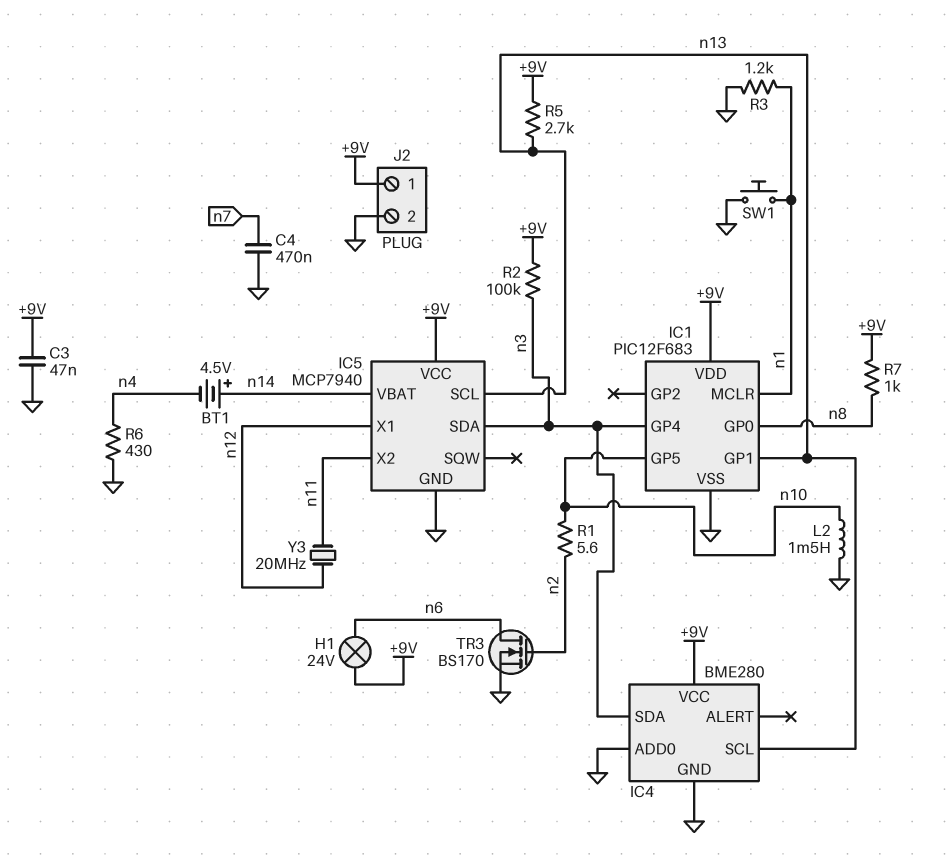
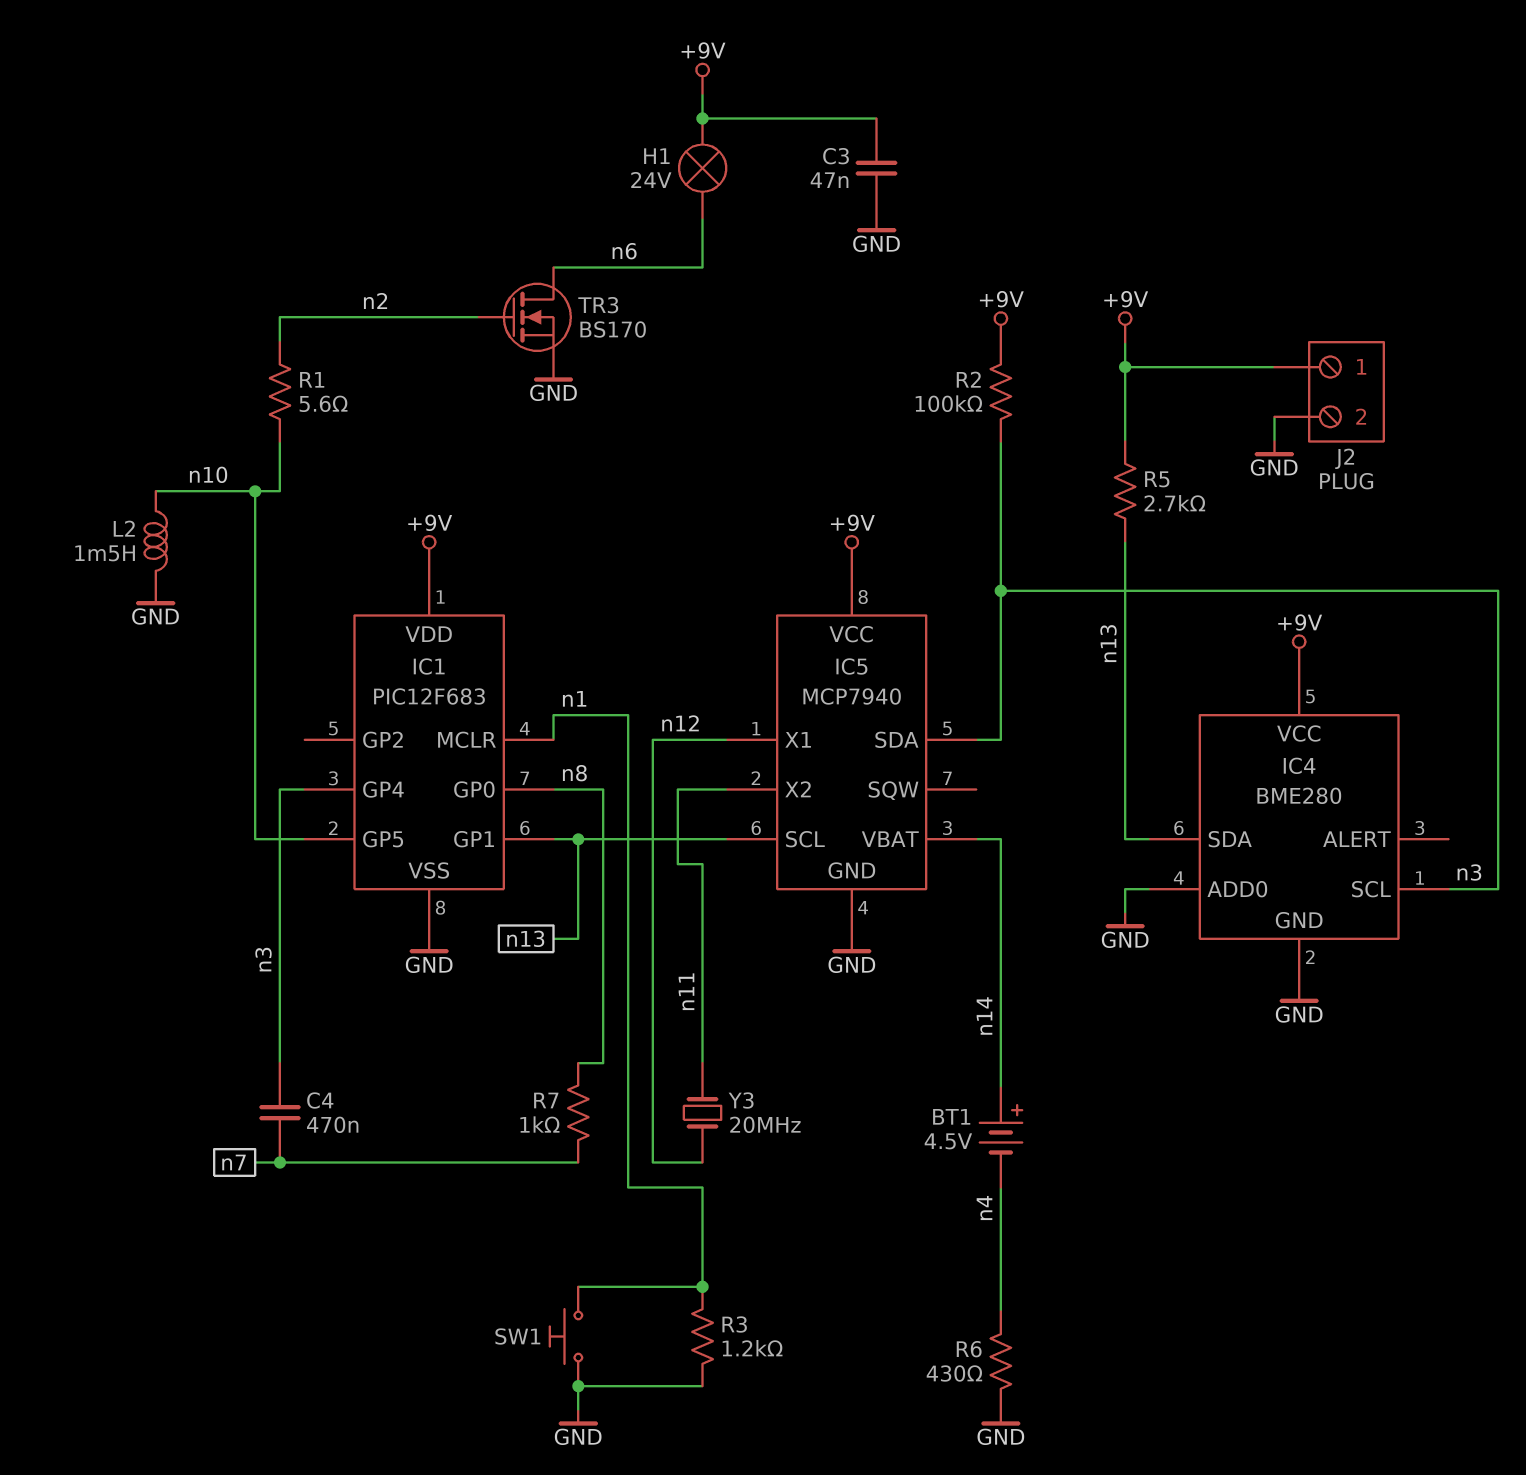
C4: 470nF (GND, n7) -> 470nF (n3, n7)
IC4 pin SCL: n13 -> n3
IC4 pin SDA: n3 -> n13
R7: 1k (+9V, n8) -> 1k (n7, n8)

